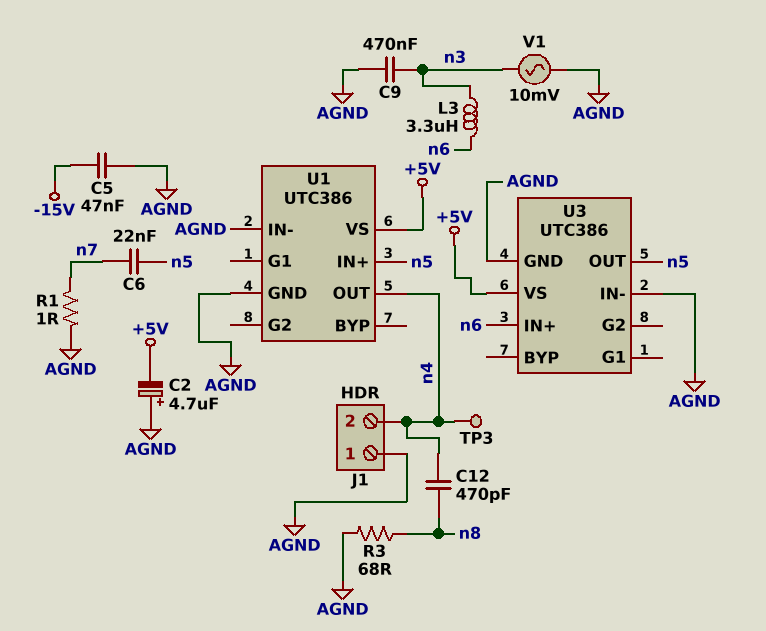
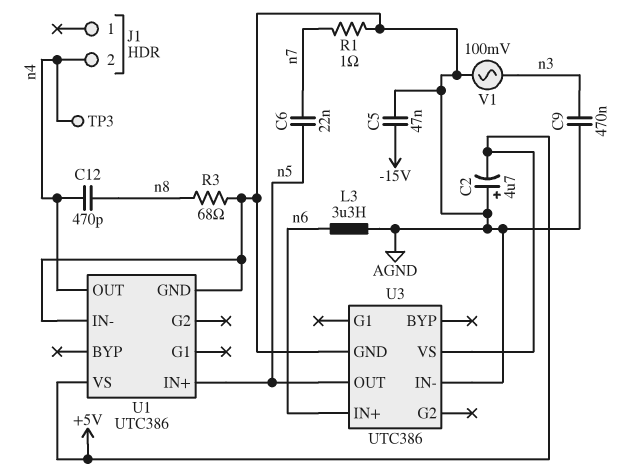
J1 pin 1: AGND -> none
L3: 3.3uH (n3, n6) -> 3.3uH (AGND, n6)
V1: AC 10mV (AGND, n3) -> AC 100mV (AGND, n3)

